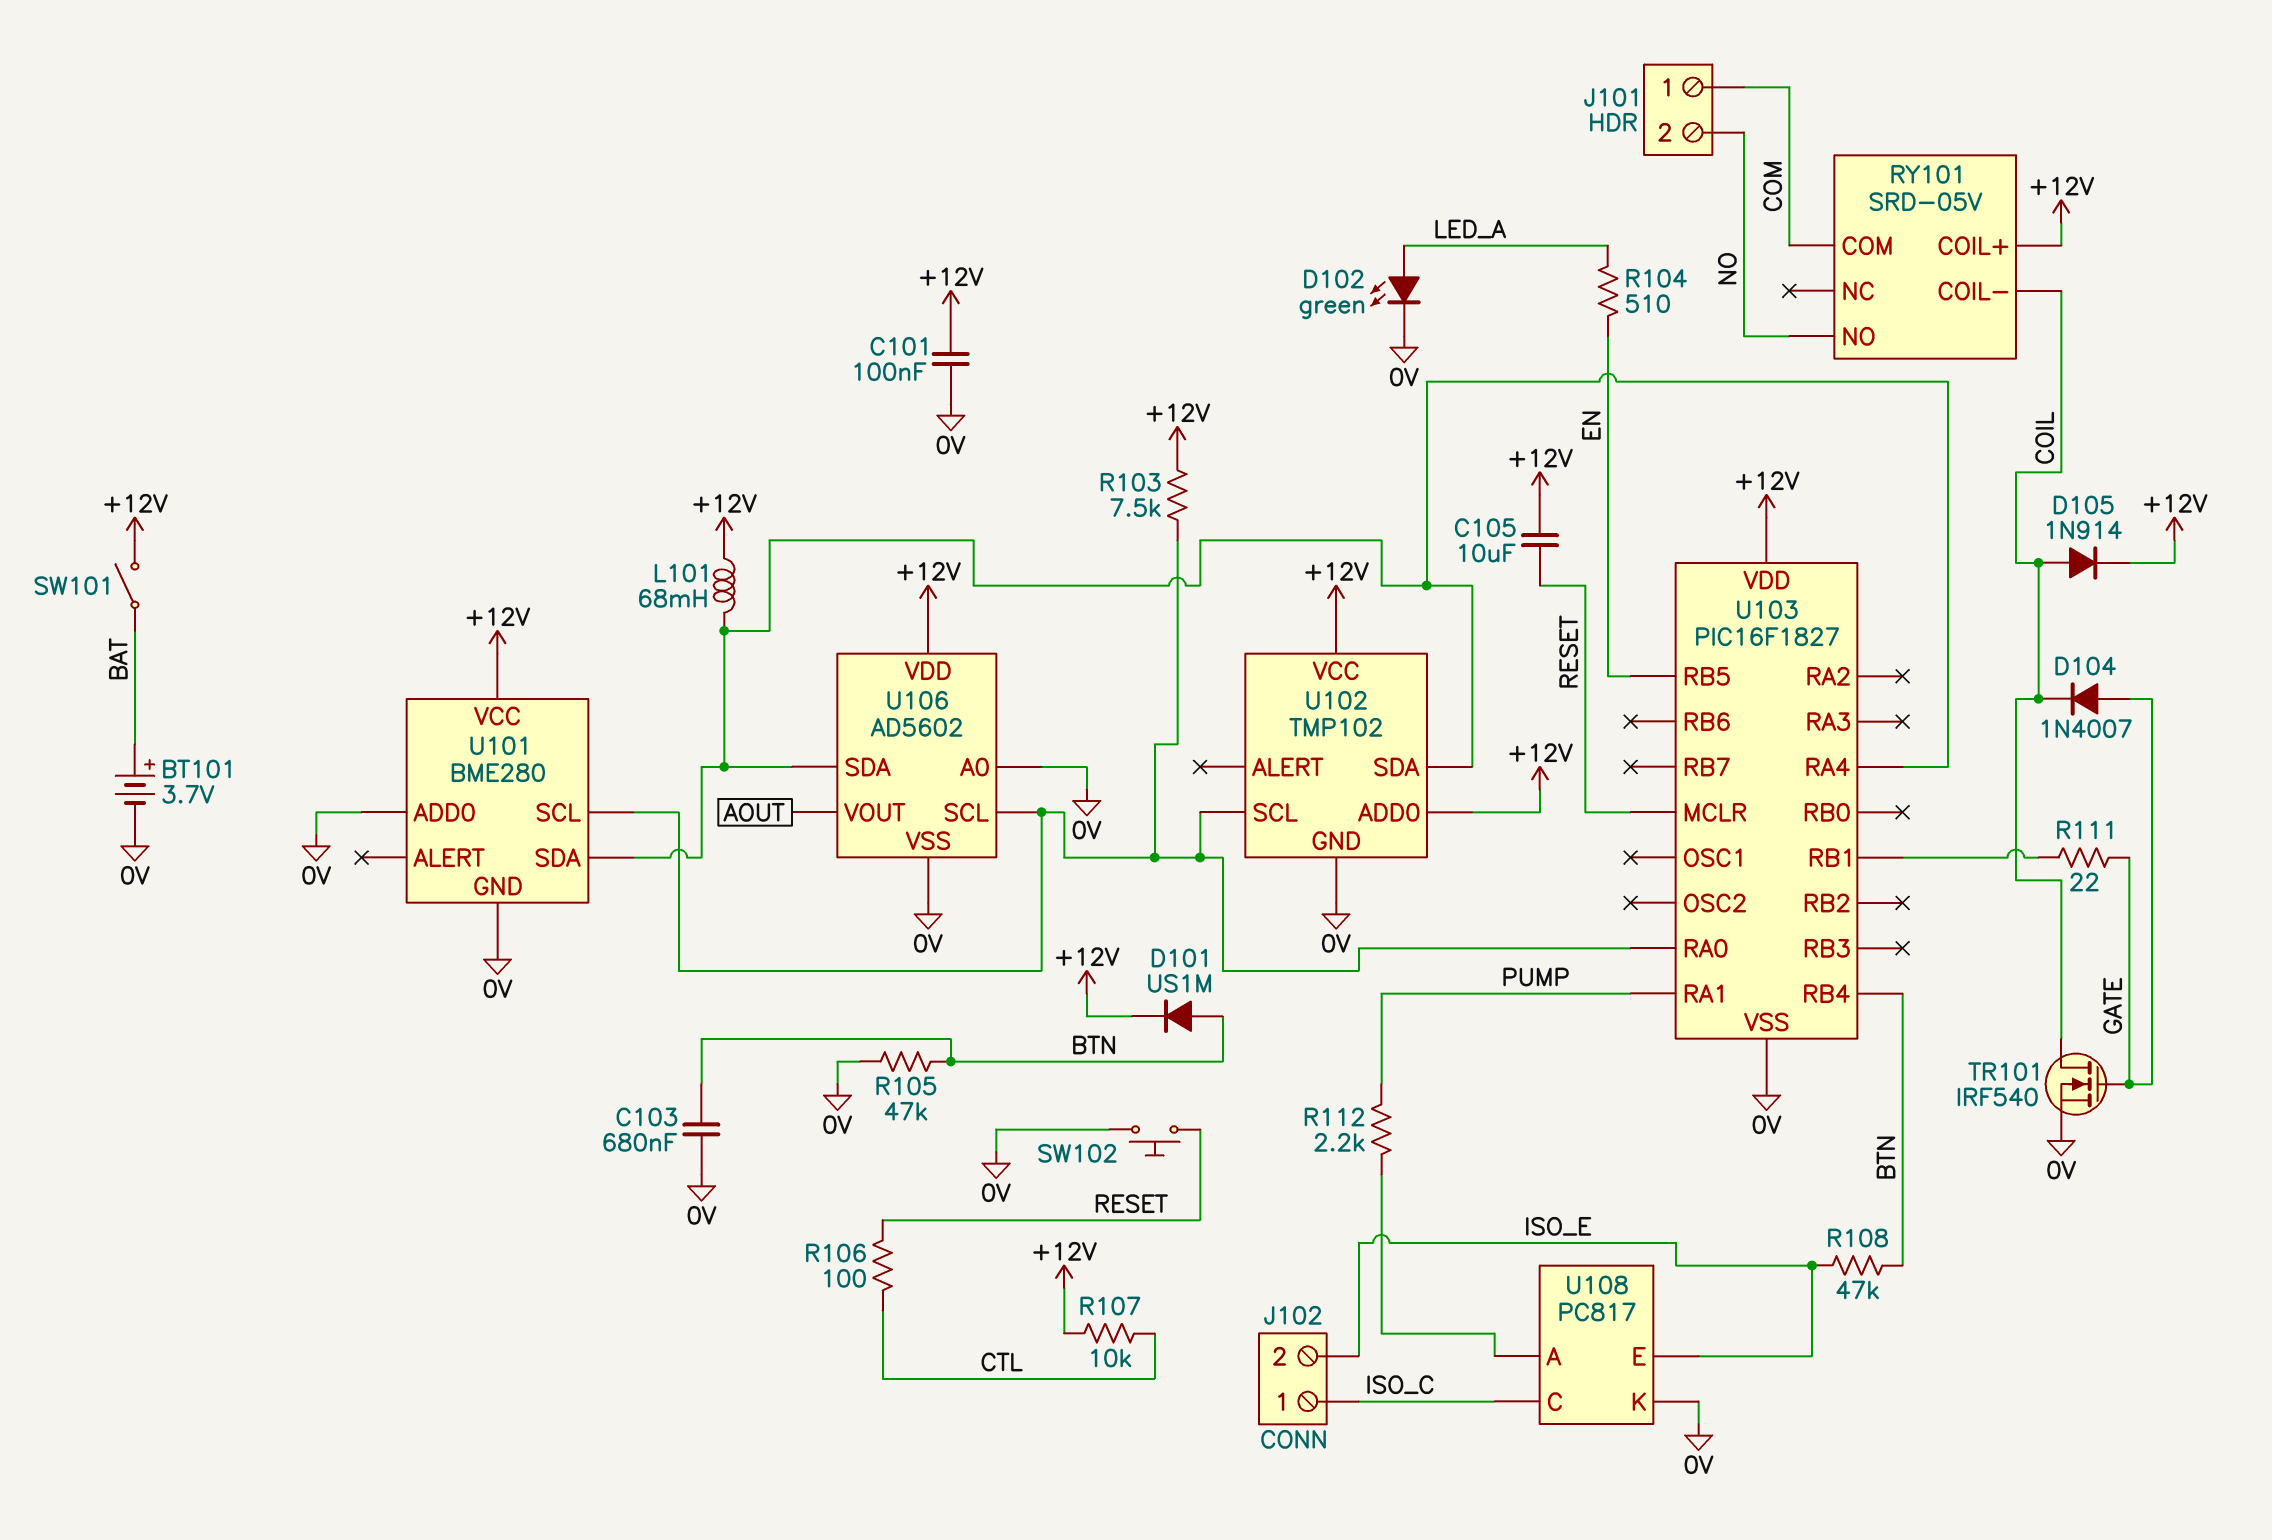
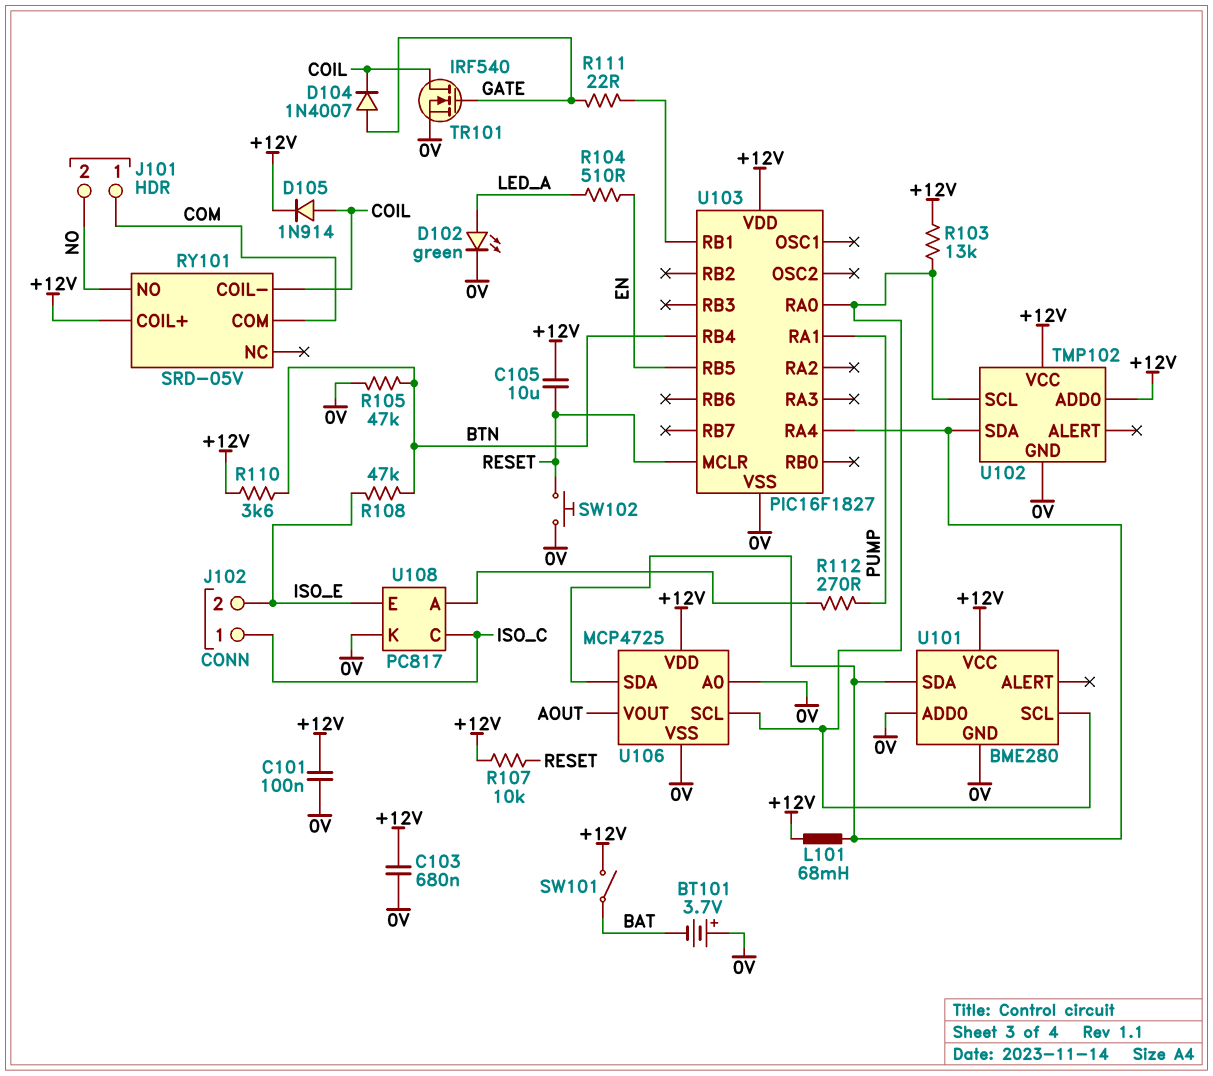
BT101: 3.7V (plus BAT, minus 0V) -> 3.7V (plus 0V, minus BAT)
C103: 680nF (0V, BTN) -> 680nF (+12V, 0V)
D101: diode US1M (A BTN, K +12V) -> none
R103: 7.5k (+12V, U101/SCL) -> 13k (+12V, U101/SCL)
R106: 100 (CTL, RESET) -> none
R107: 10k (+12V, CTL) -> 10k (+12V, RESET)
R110: none -> 3.6k (+12V, BTN)
R112: 2.2k (PUMP, U108/A) -> 270 (PUMP, U108/A)
U106: AD5602 -> MCP4725

